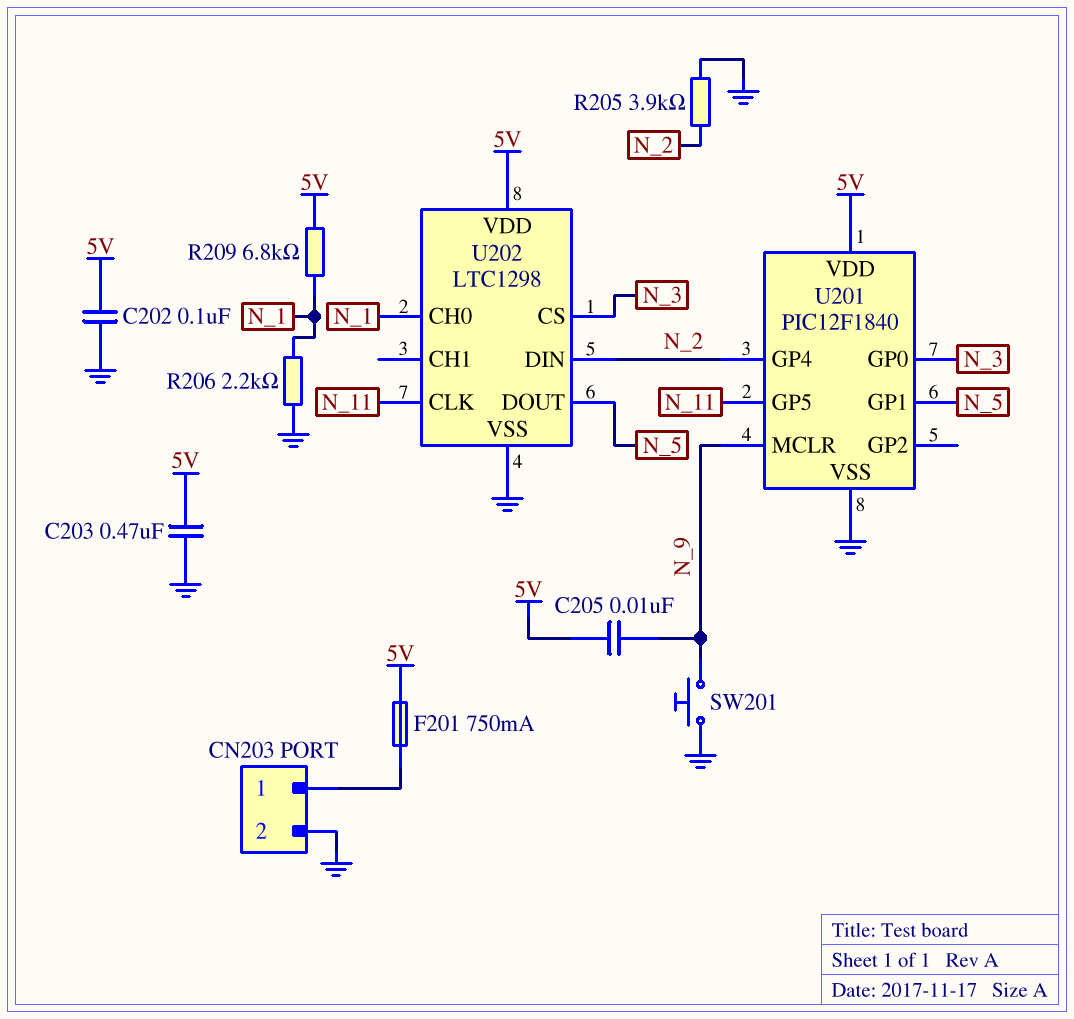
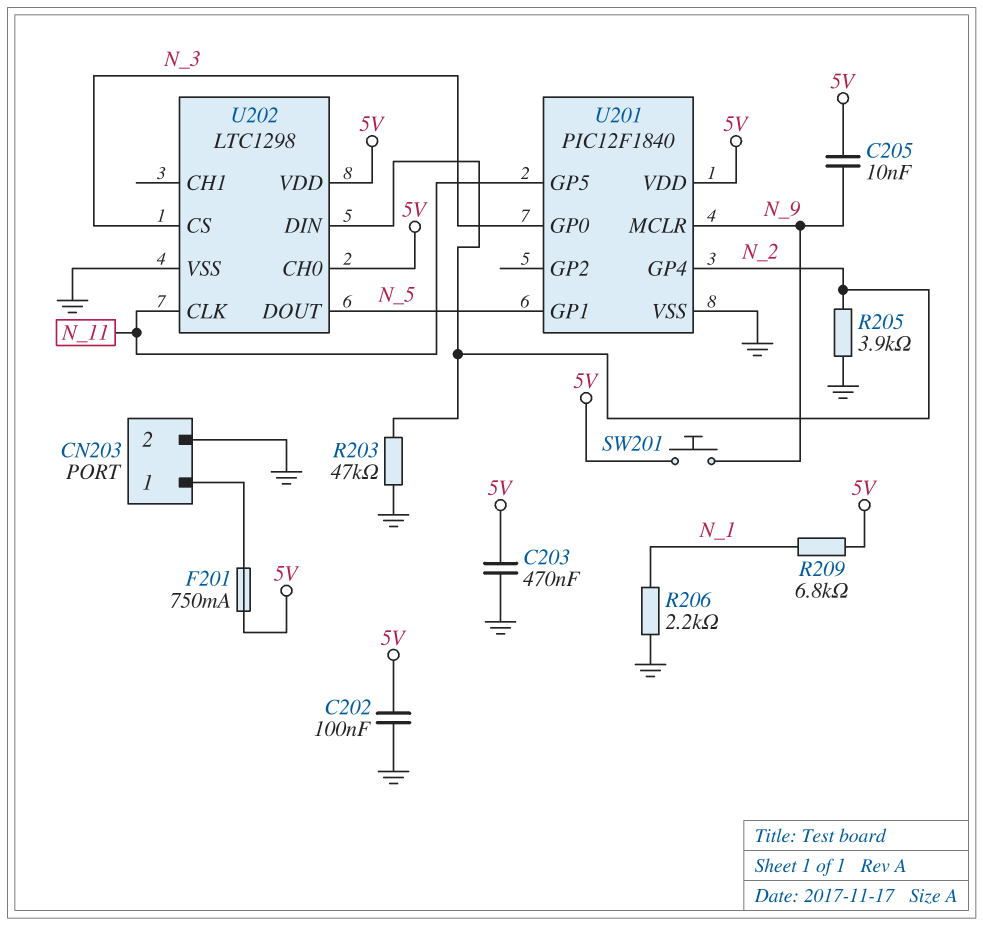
R203: none -> 47k (GND, N_2)
SW201: button (GND, N_9) -> button (5V, N_9)
U202 pin CH0: N_1 -> 5V

